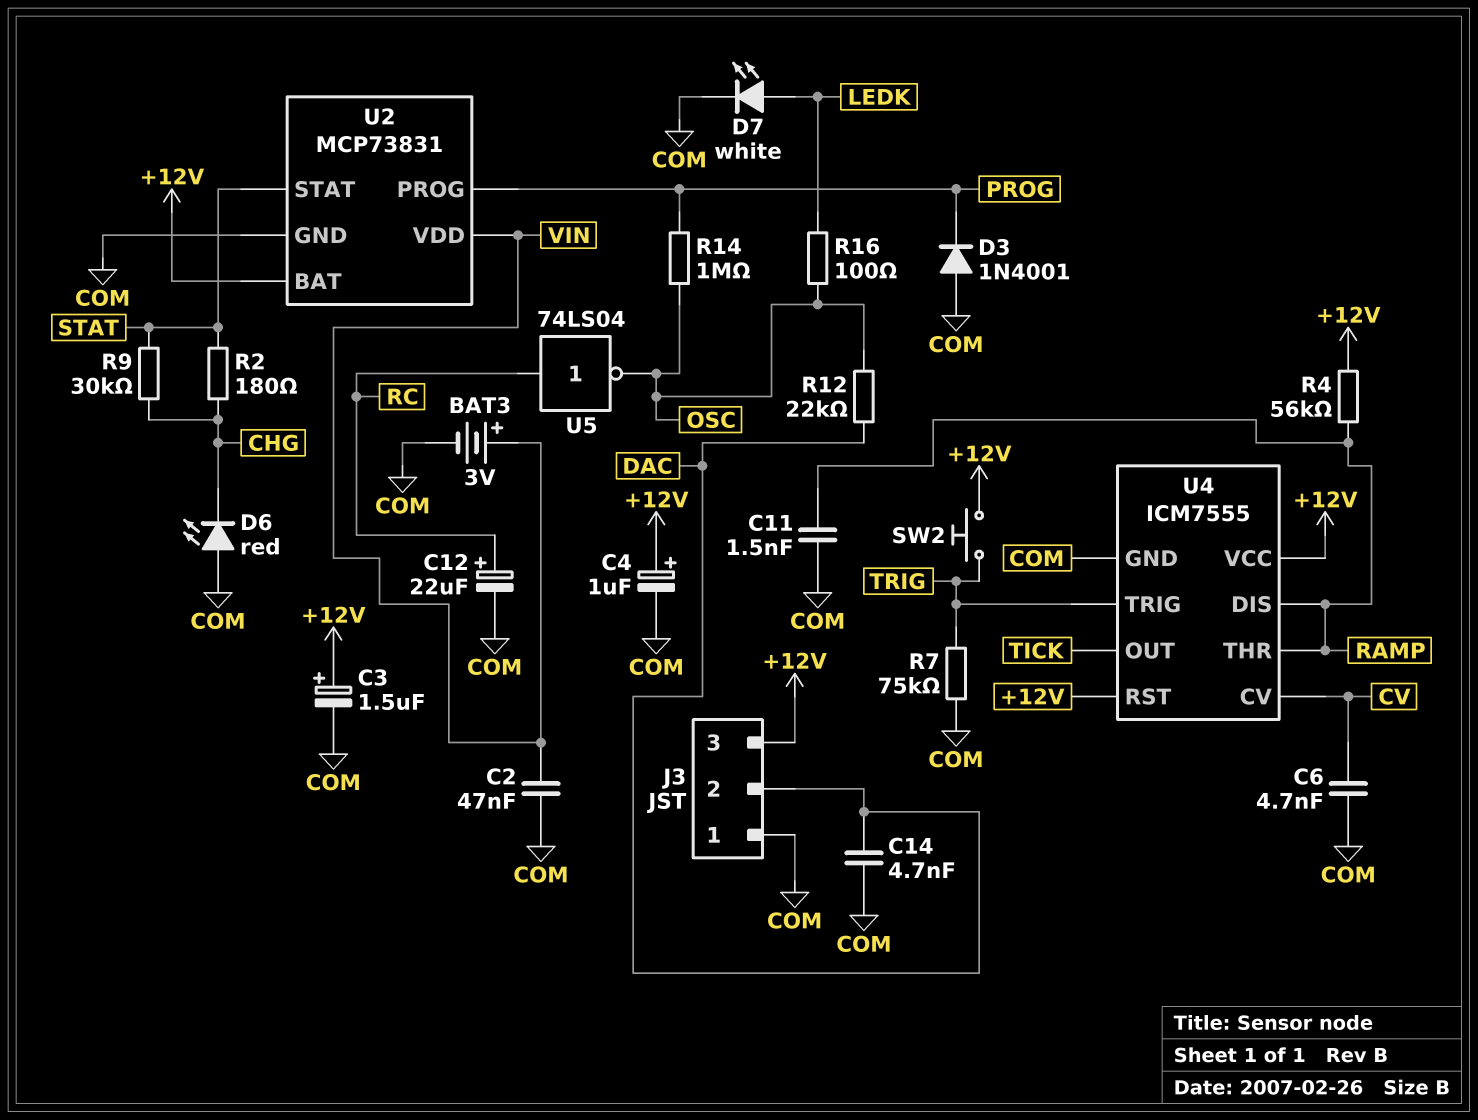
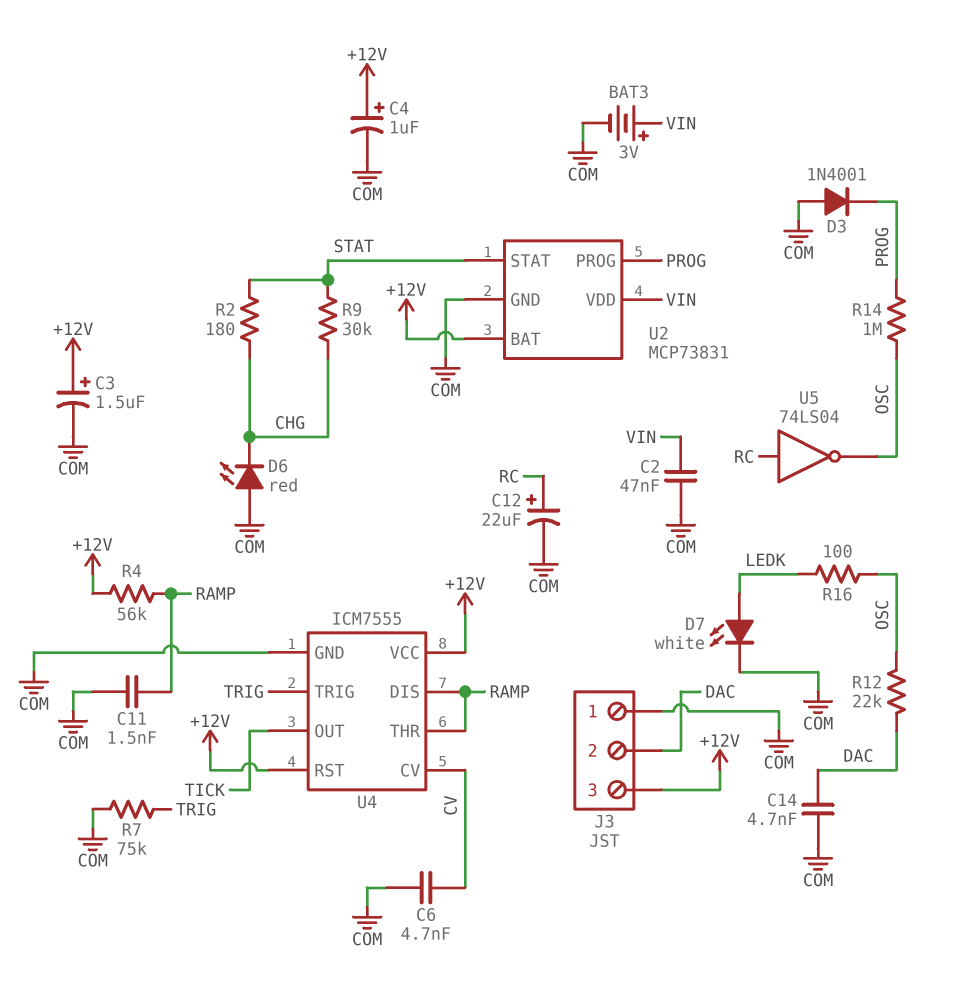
SW2: button (+12V, TRIG) -> none

